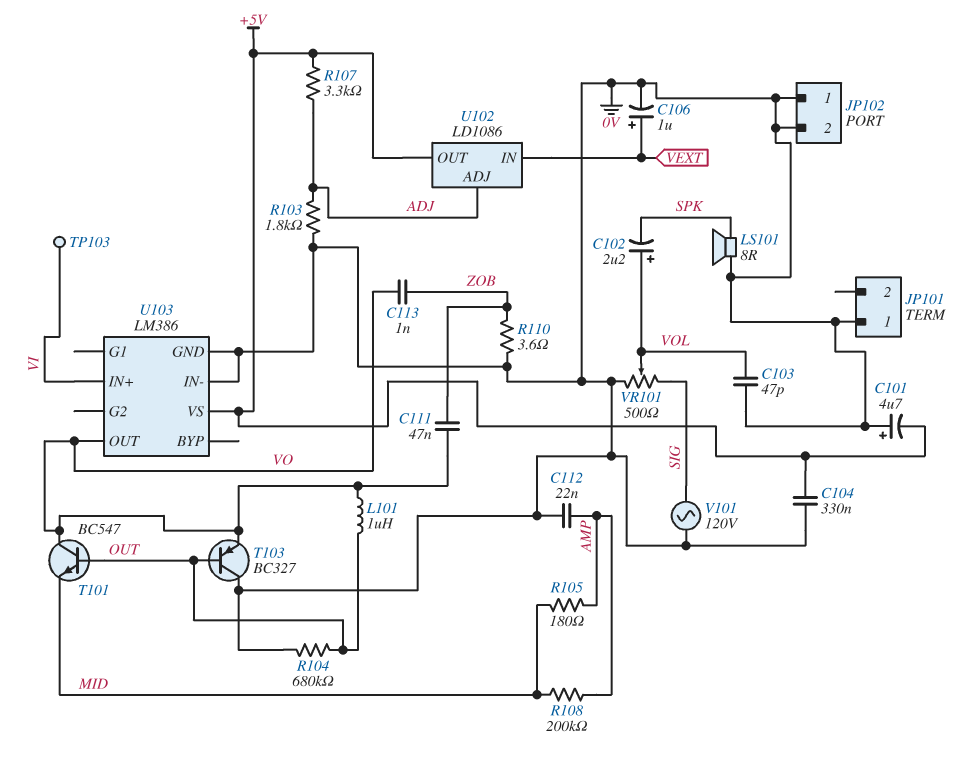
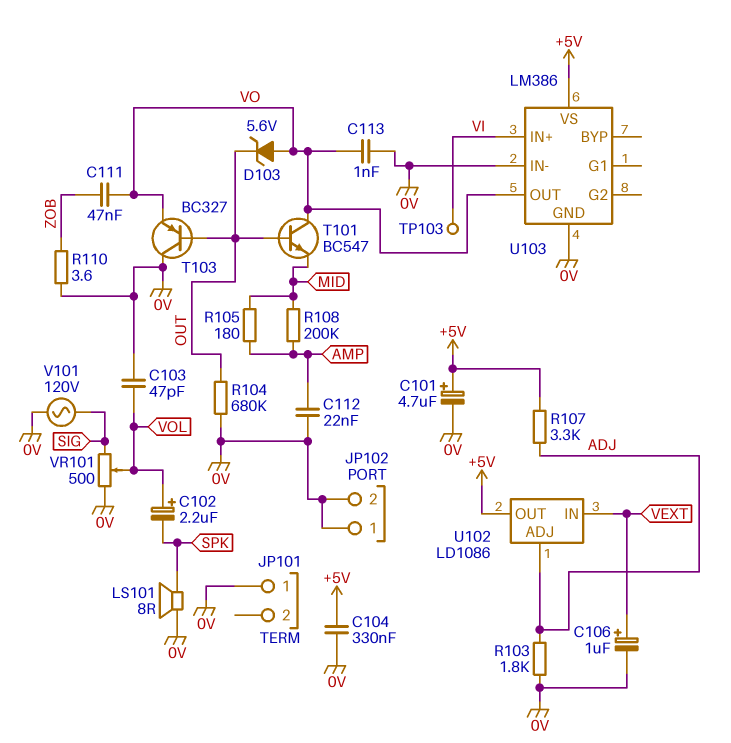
C101: 4.7uF (plus 0V, minus +5V) -> 4.7uF (plus +5V, minus 0V)
C113: 1nF (VO, ZOB) -> 1nF (0V, VO)
D103: none -> zener 5.6V (A VO, K OUT)
L101: 1uH (OUT, VO) -> none

